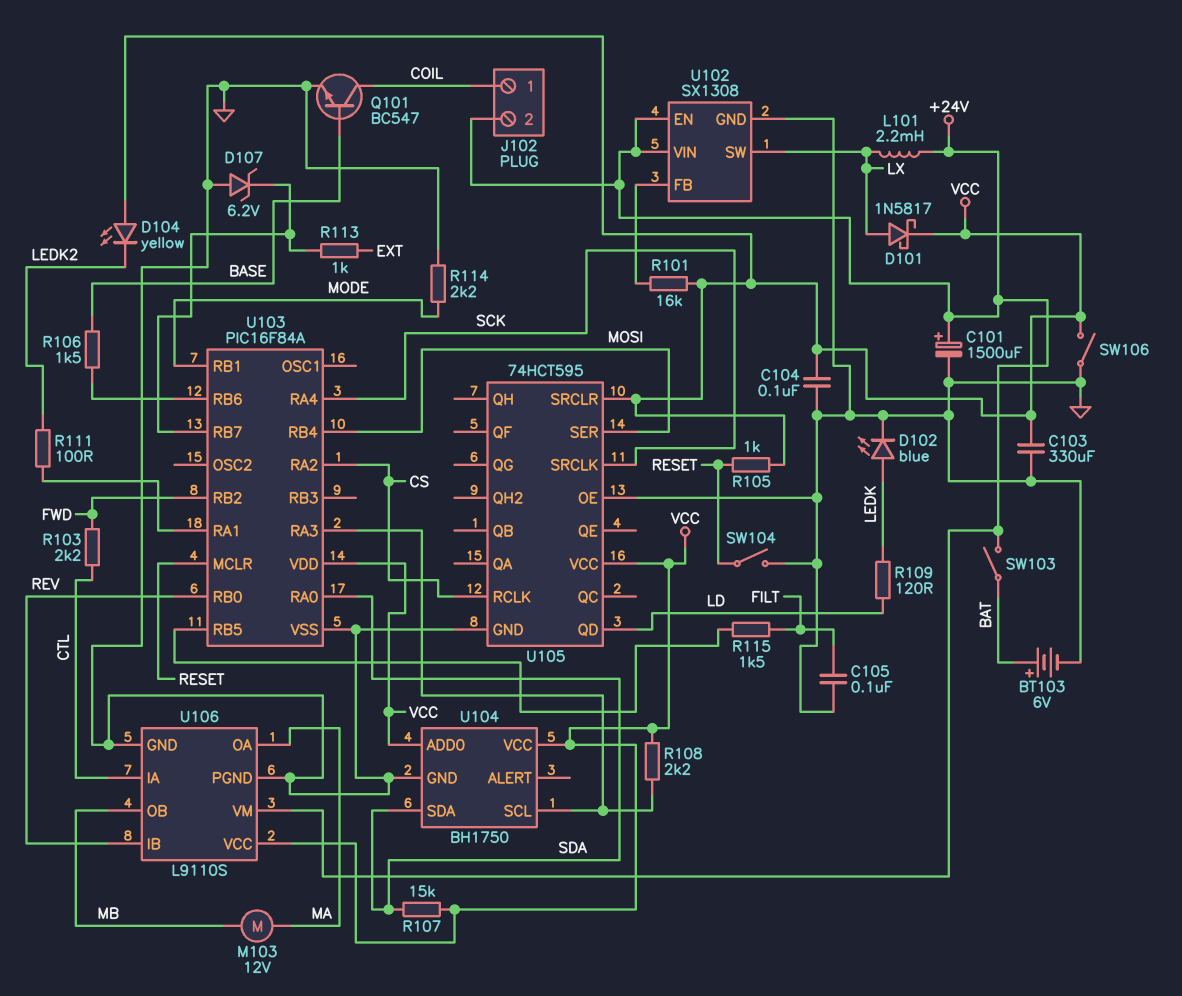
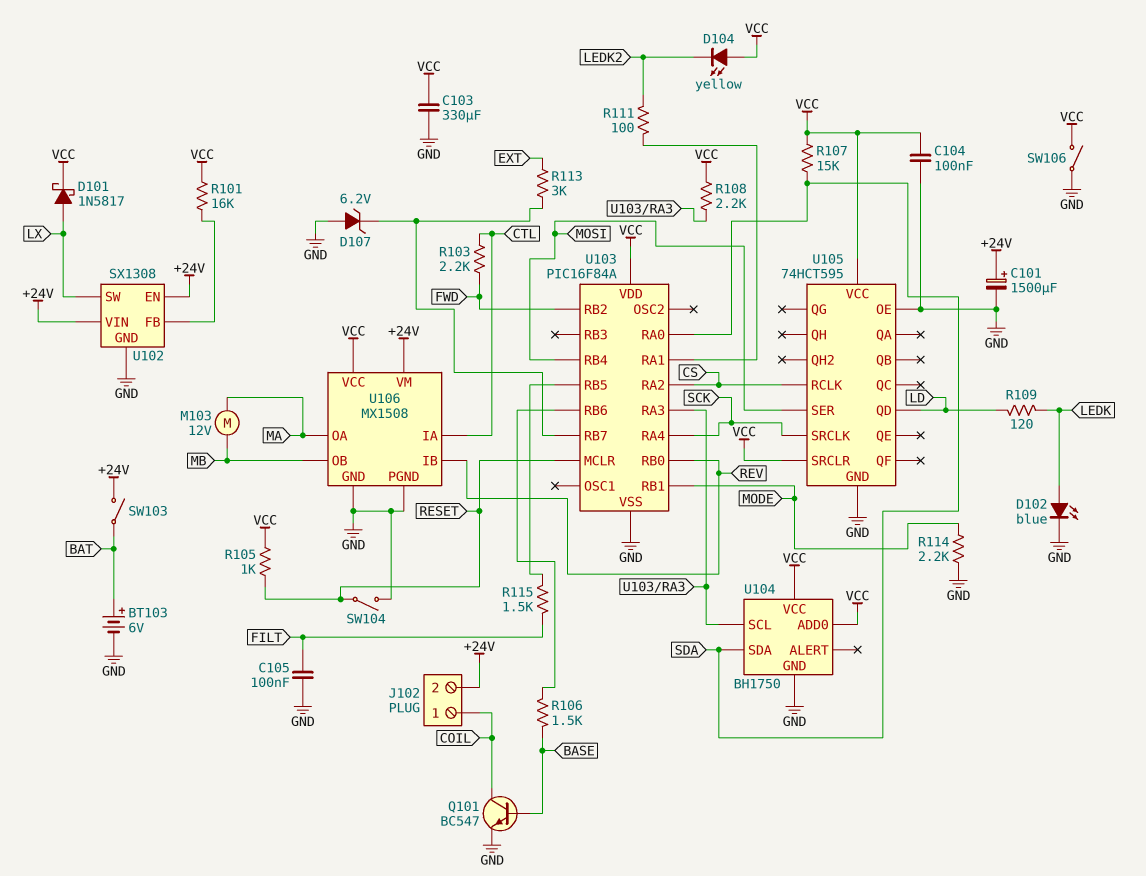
L101: 2.2mH (+24V, LX) -> none
R113: 1k (EXT, U103/RB7) -> 3k (EXT, U103/RB7)
U106: L9110S -> MX1508

